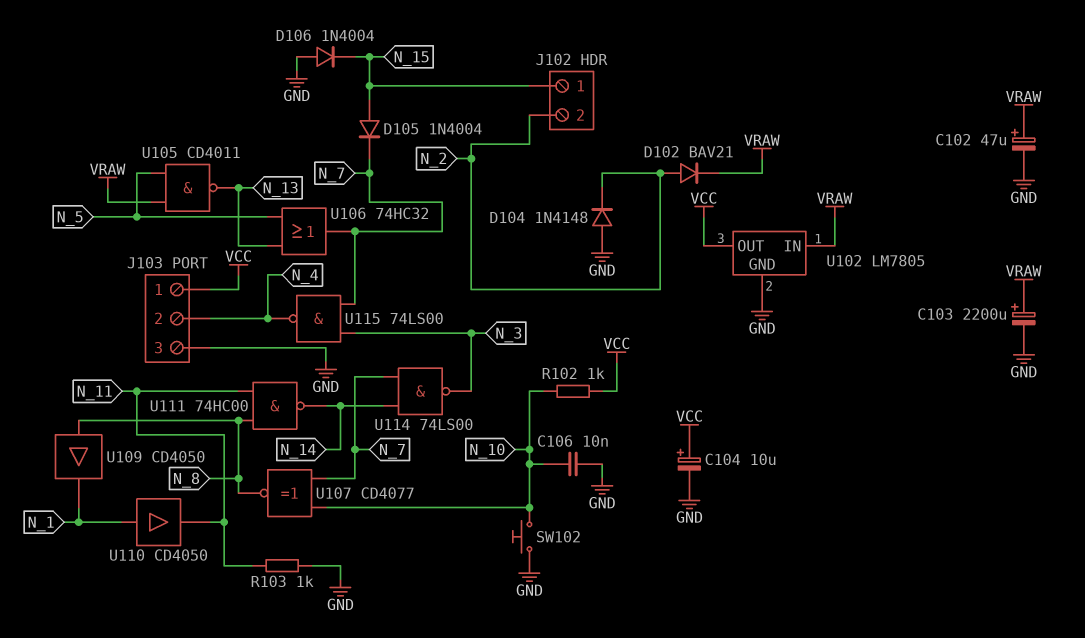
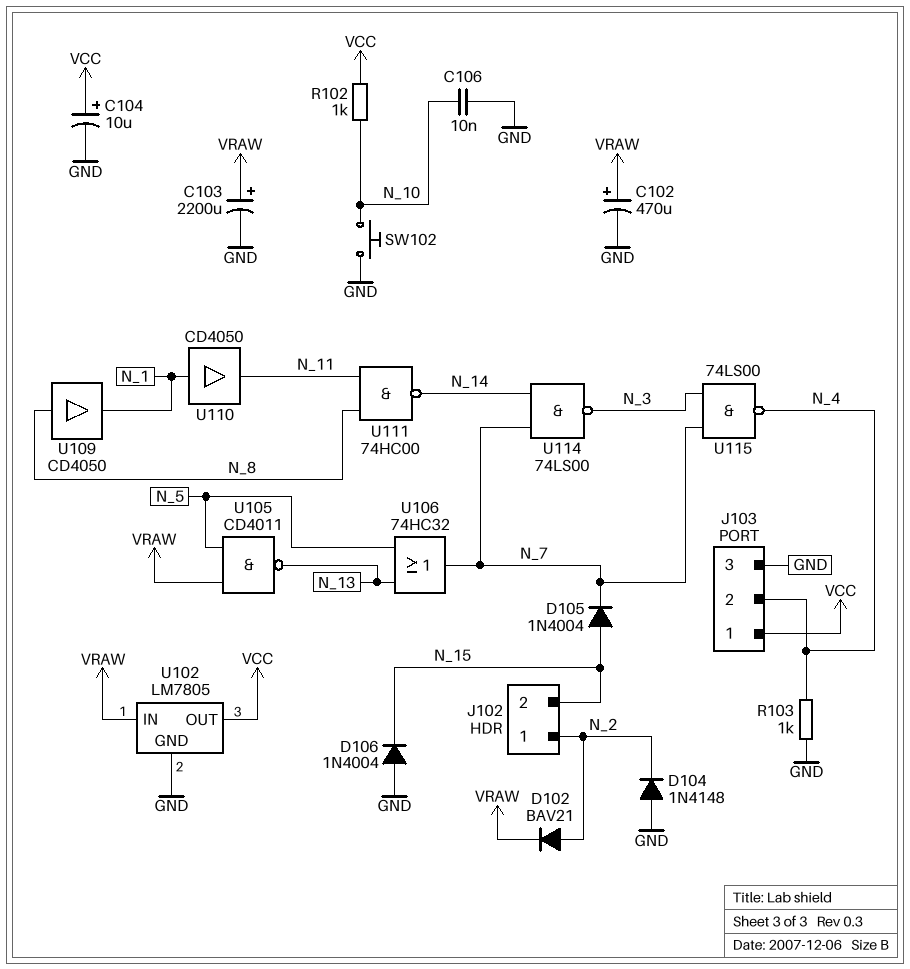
C102: 47uF (plus VRAW, minus GND) -> 470uF (plus VRAW, minus GND)
J102 pin 1: N_15 -> N_2
J102 pin 2: N_2 -> N_15
R103: 1k (GND, N_11) -> 1k (GND, N_4)
U107: XNOR CD4077 (in N_7, in N_10, out N_8) -> none

